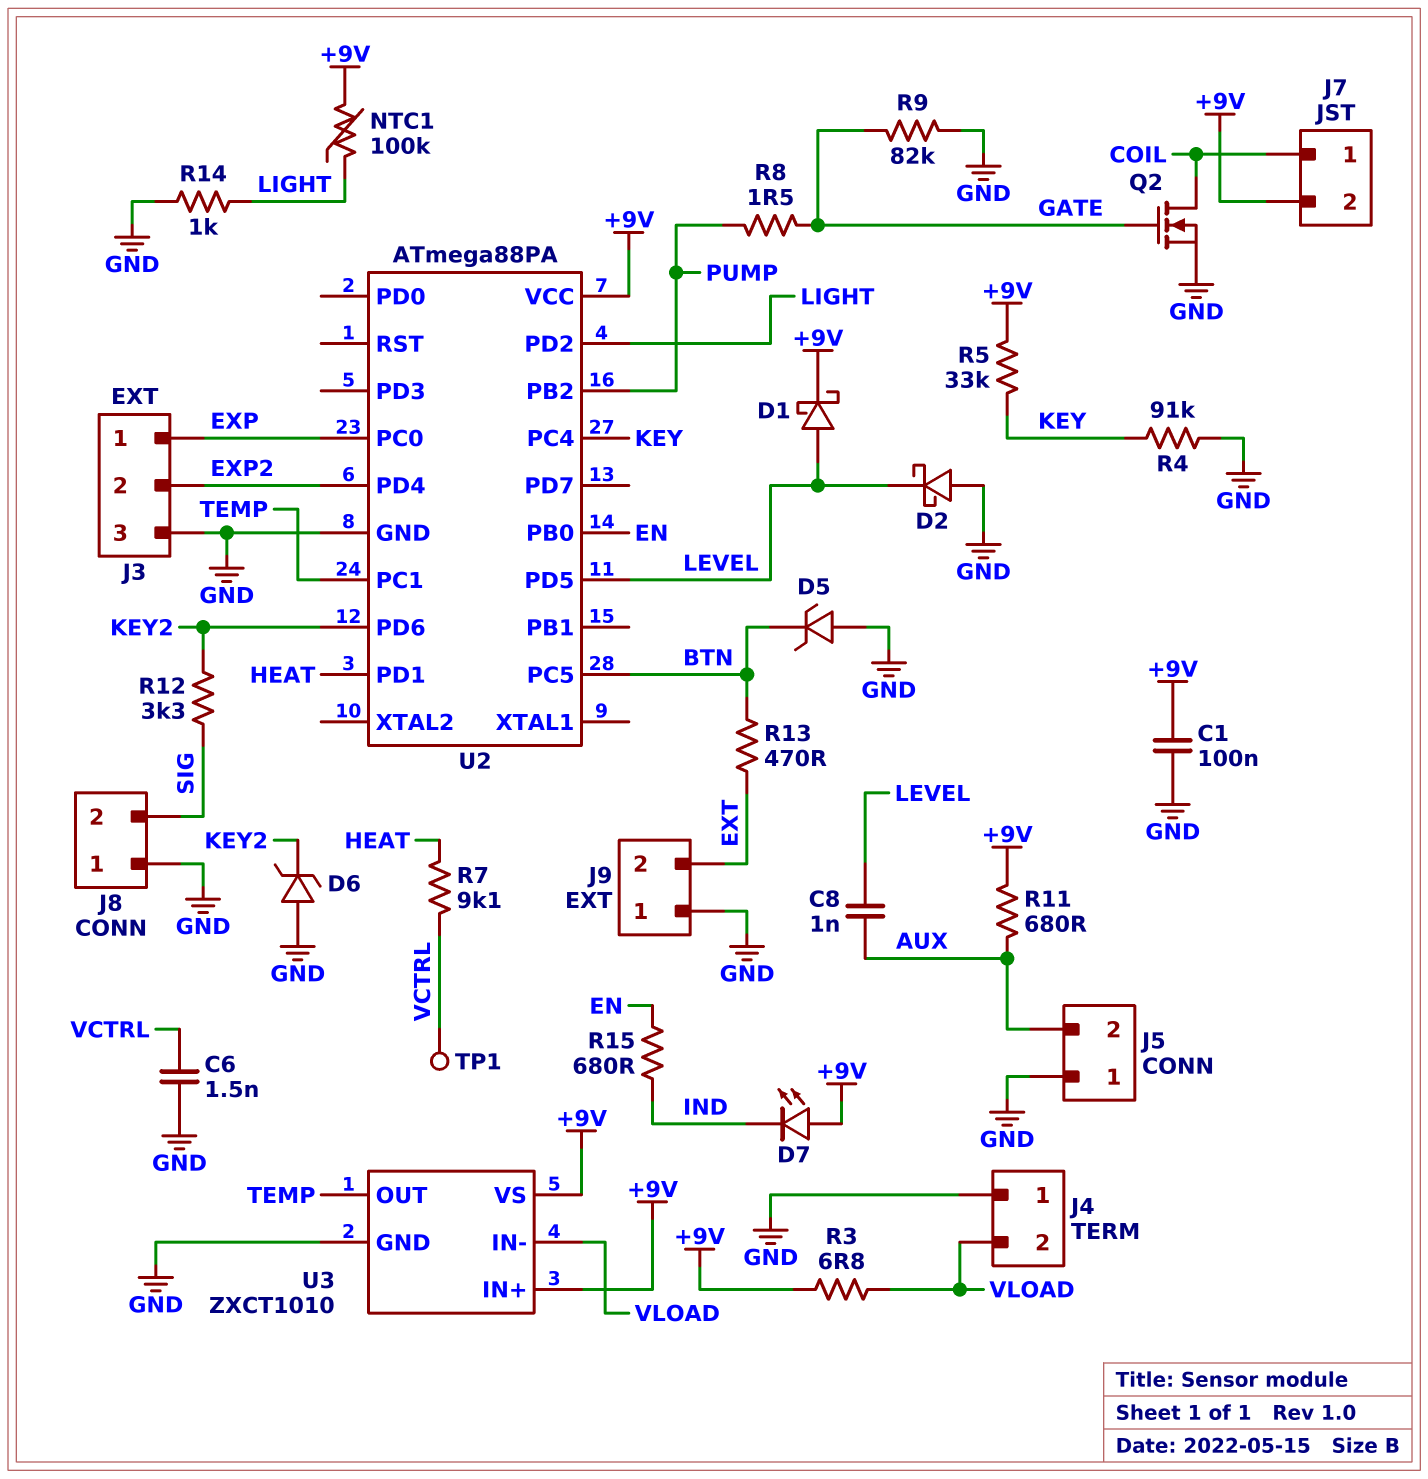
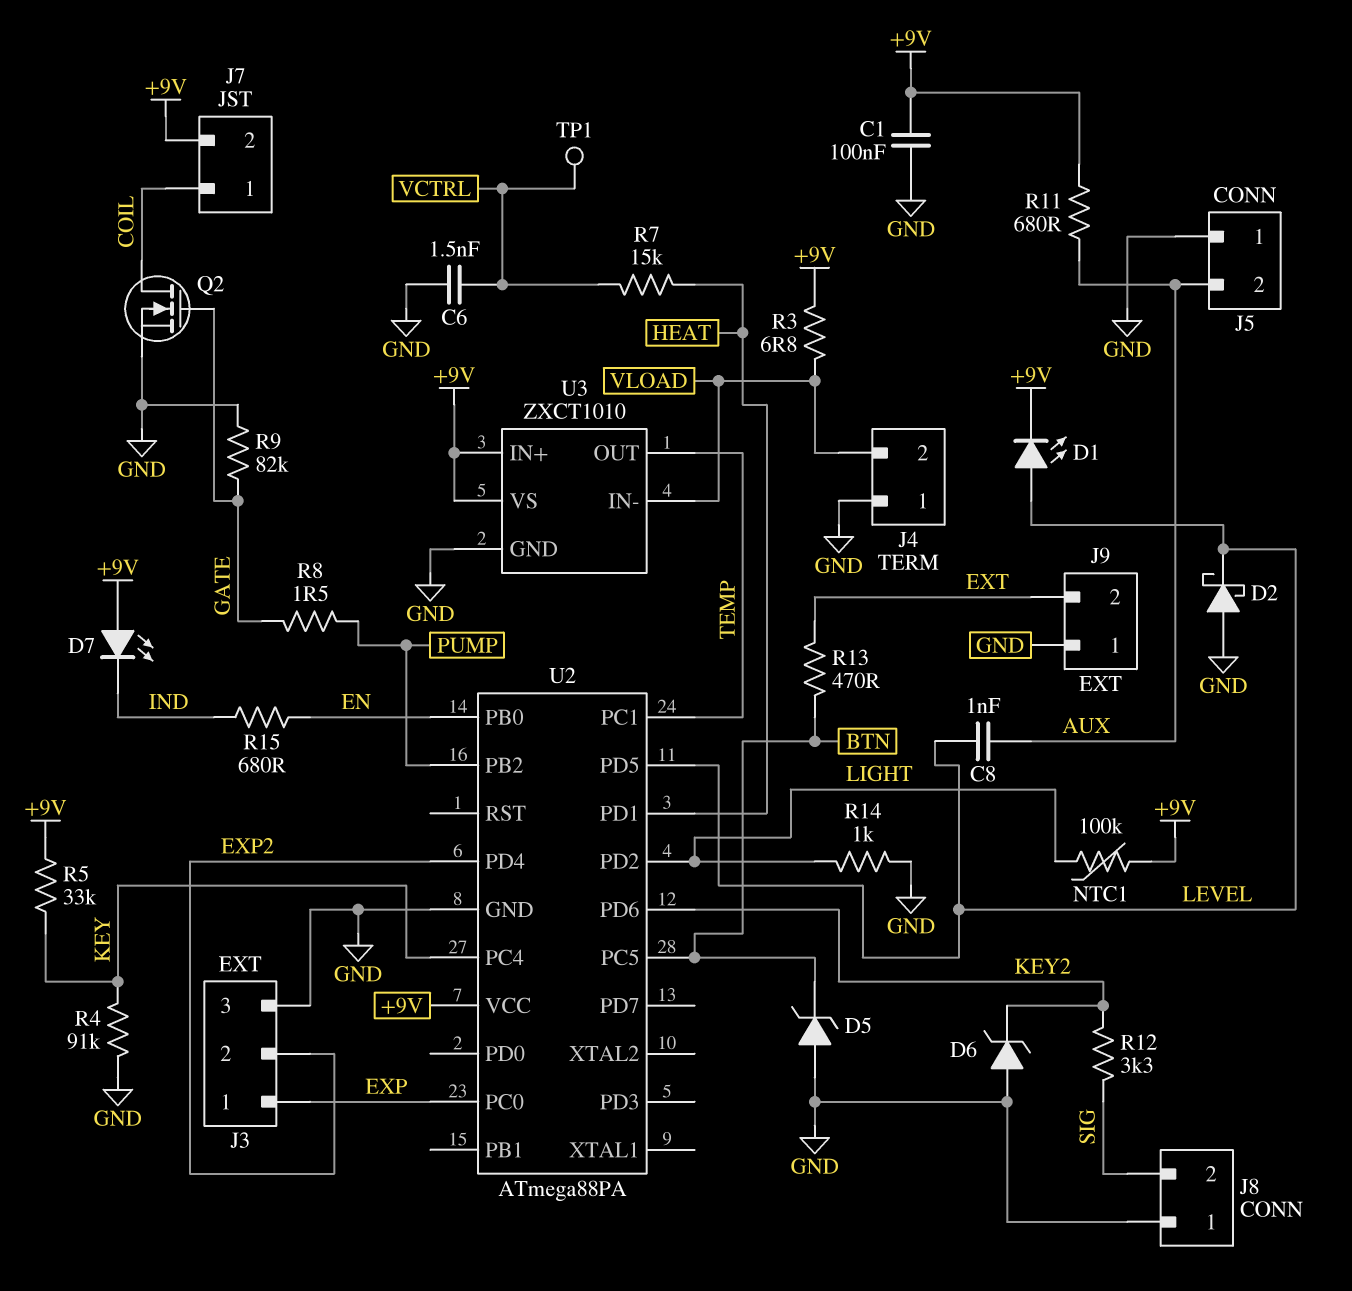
D1: schottky (A LEVEL, K +9V) -> LED (A LEVEL, K +9V)
R7: 9.1k (HEAT, VCTRL) -> 15k (HEAT, VCTRL)

